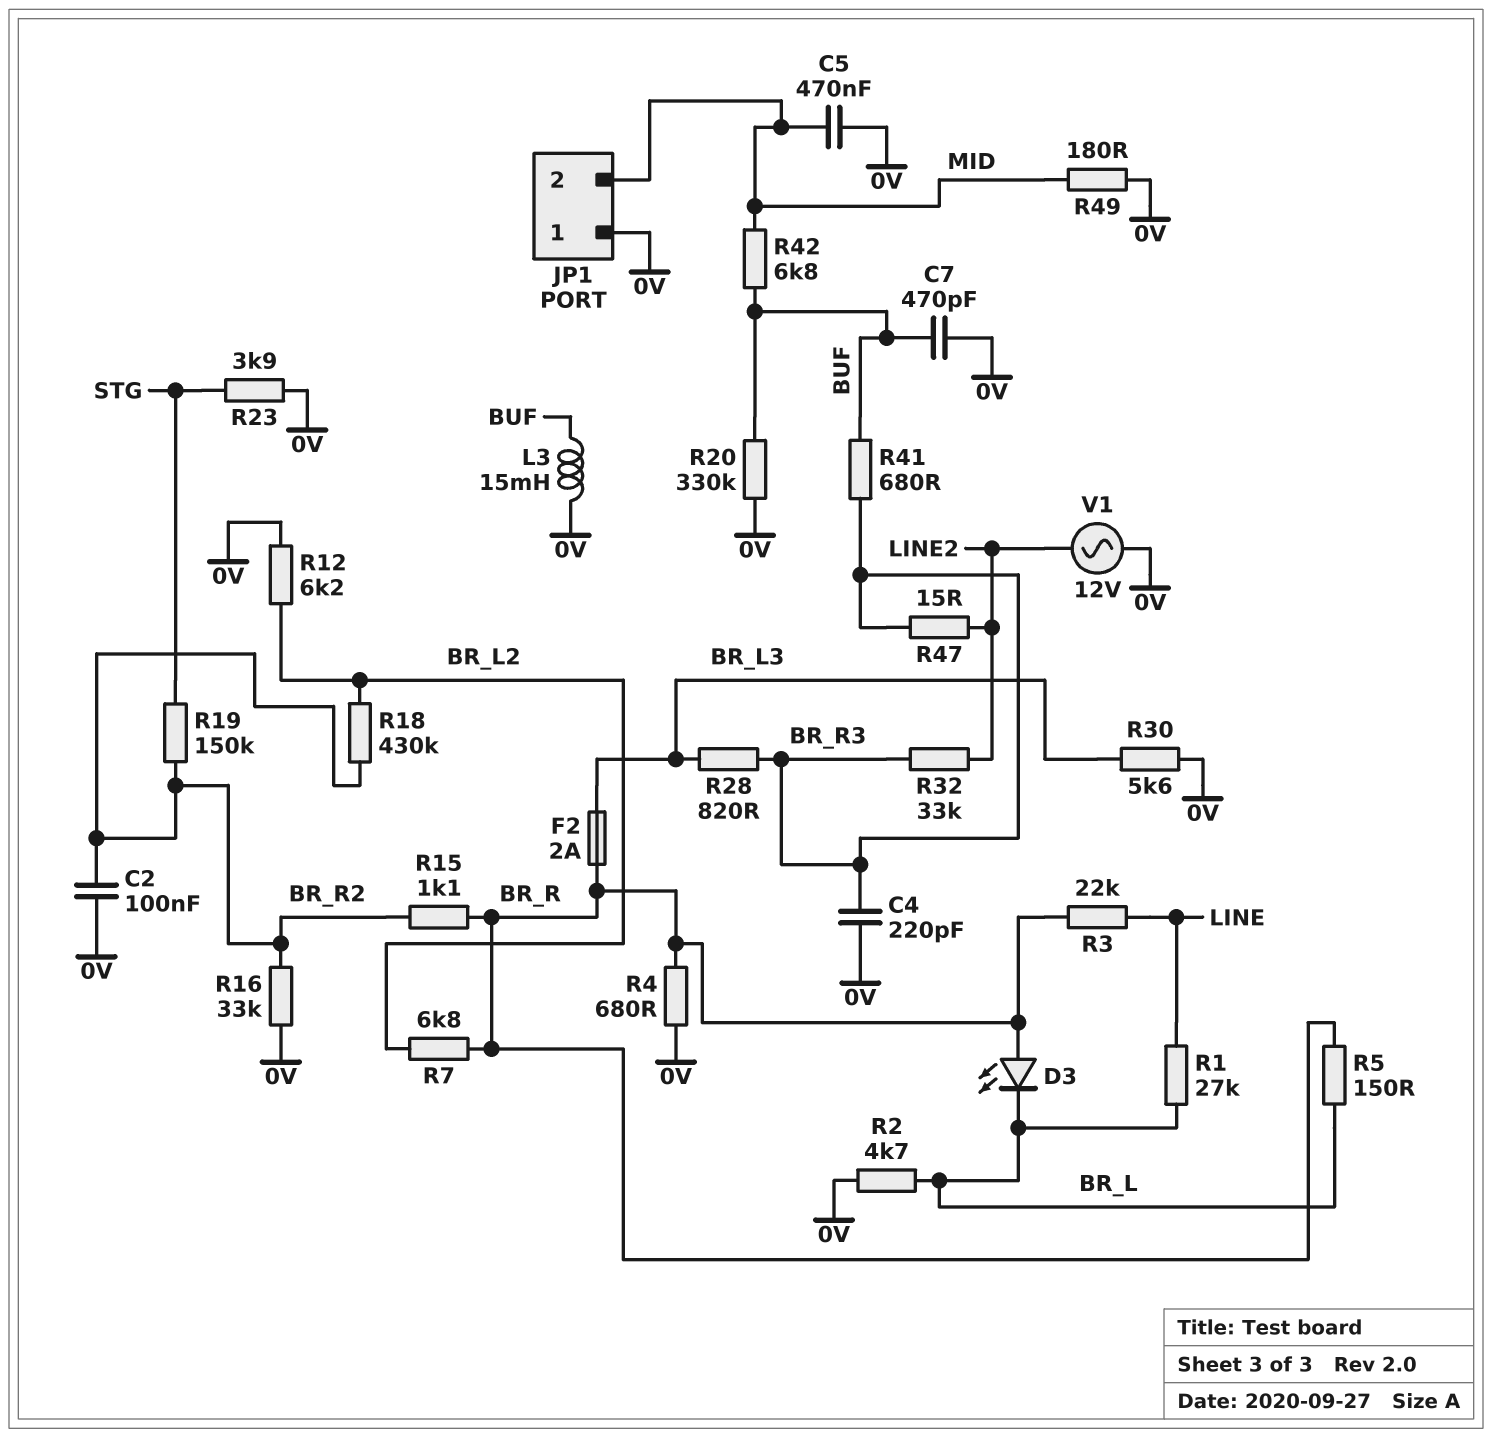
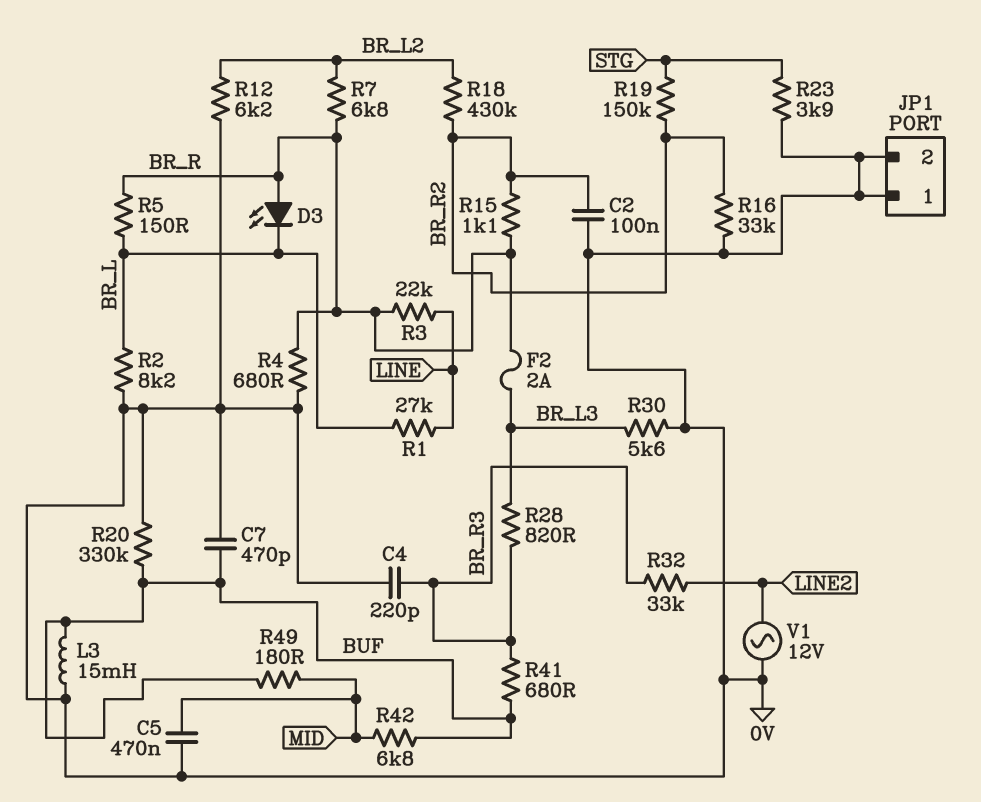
JP1 pin 2: MID -> 0V
R2: 4.7k (0V, BR_L) -> 8.2k (0V, BR_L)
R47: 15 (BR_R3, LINE2) -> none
R49: 180 (0V, MID) -> 180 (BUF, MID)

